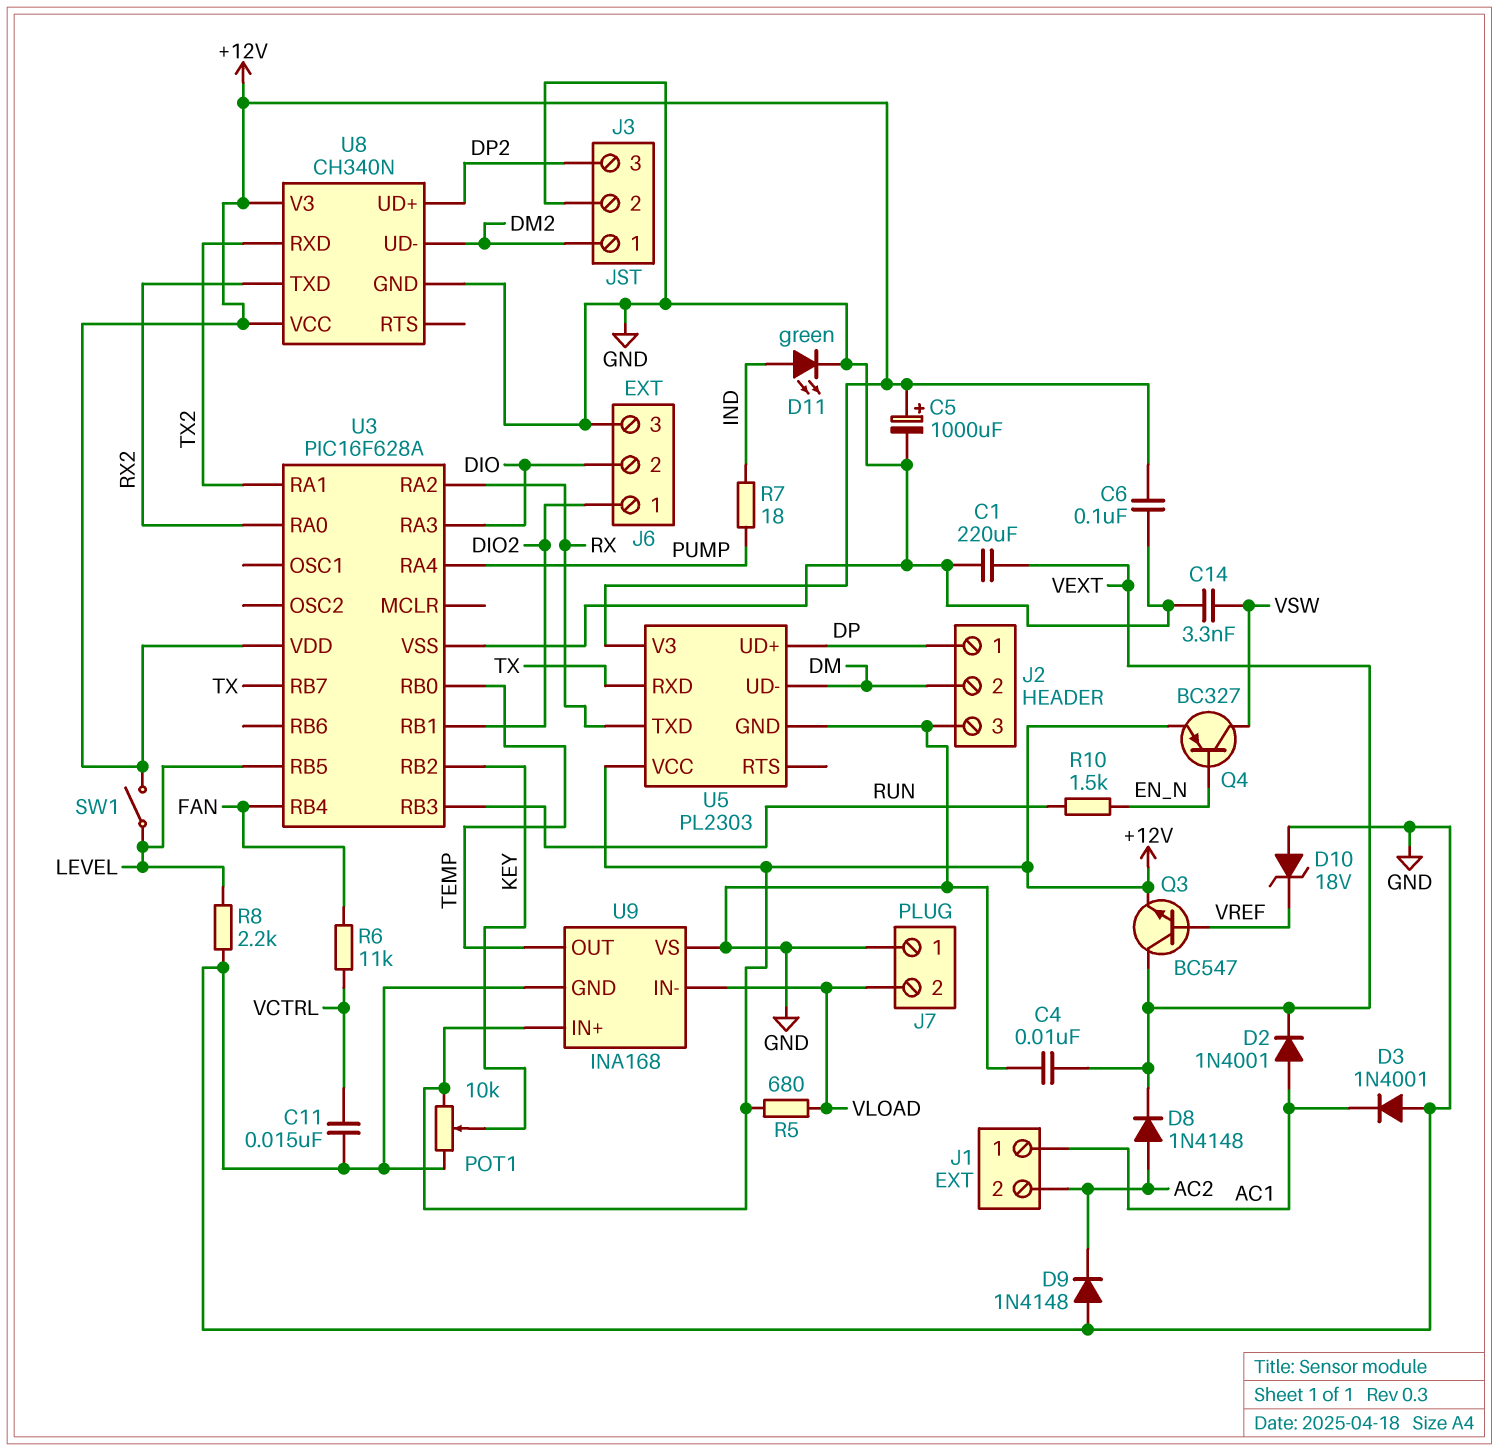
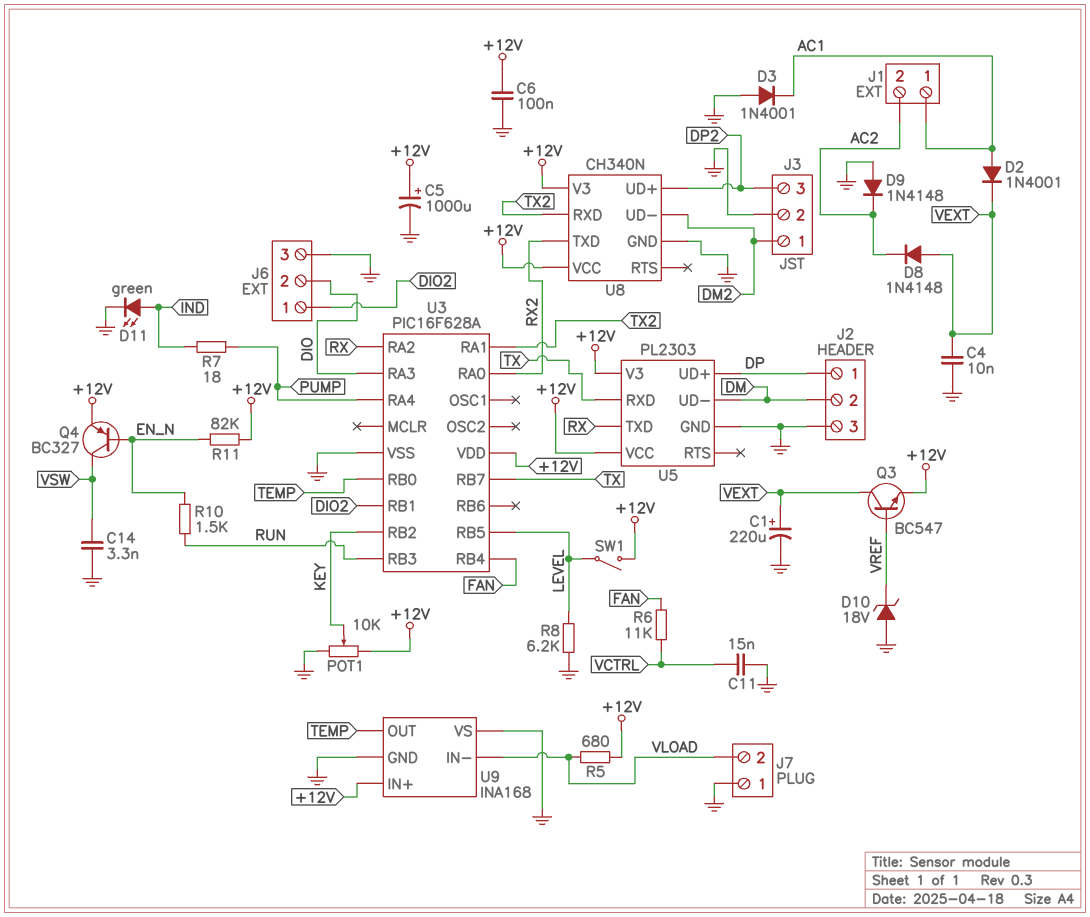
C1: 220uF (GND, VEXT) -> 220uF (plus VEXT, minus GND)
D8: diode 1N4148 (A AC2, K VEXT) -> diode 1N4148 (A VEXT, K AC2)
R8: 2.2k (GND, LEVEL) -> 6.2k (GND, LEVEL)
R11: none -> 82k (+12V, EN_N)

